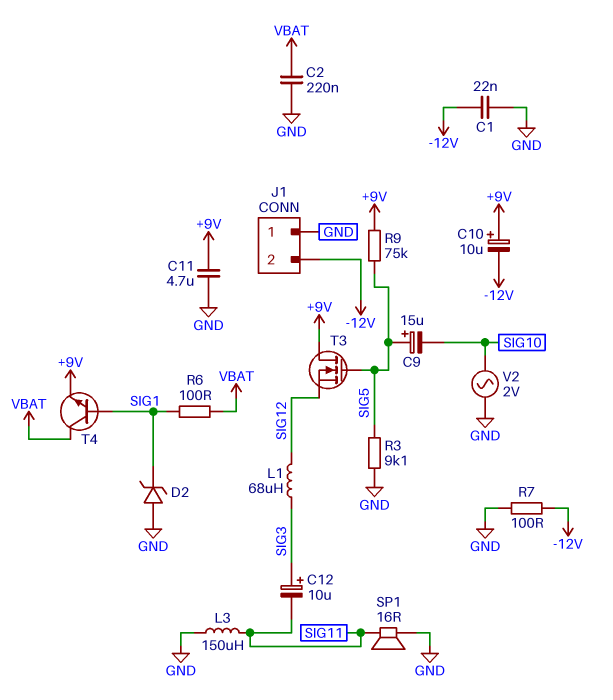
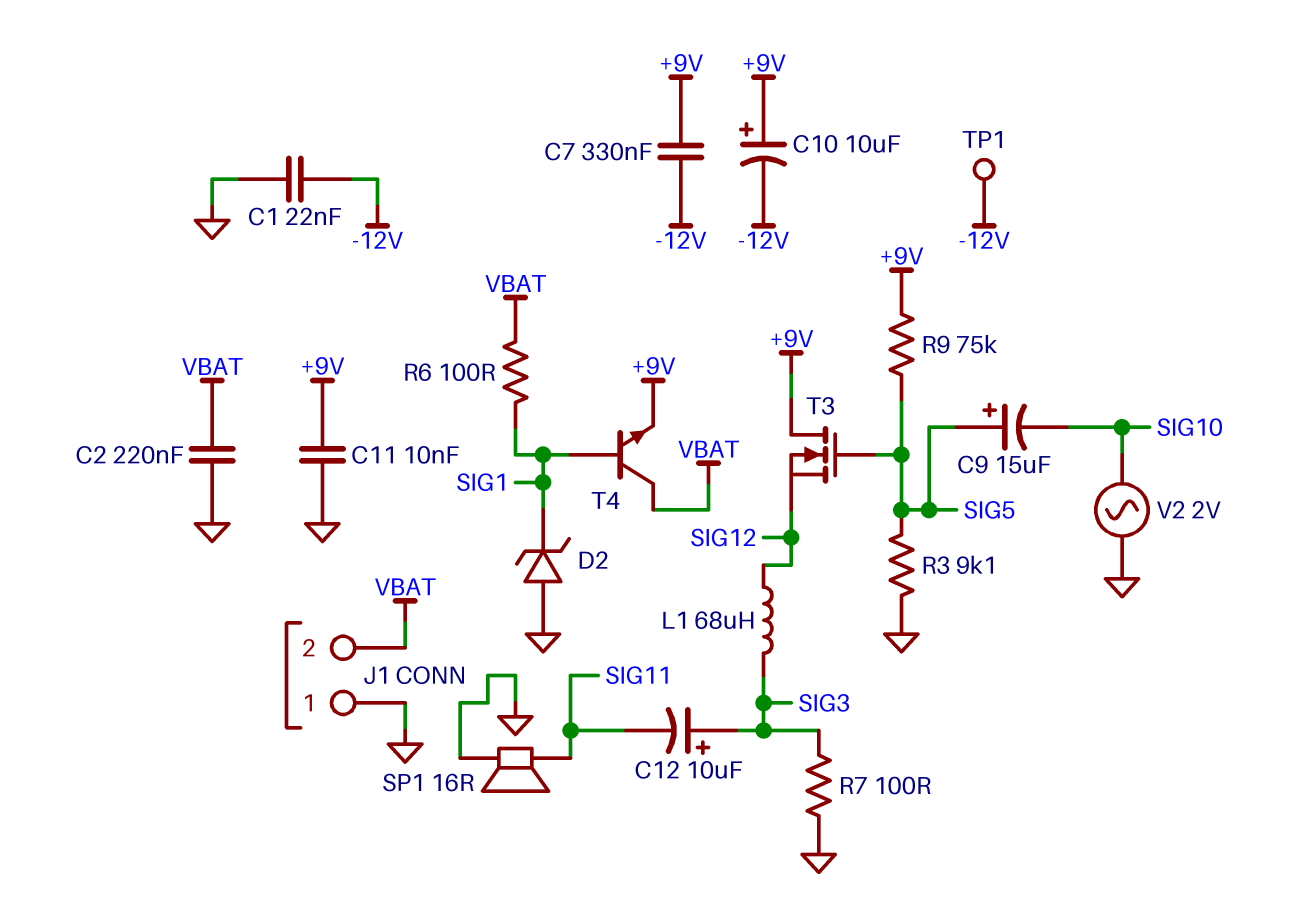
C7: none -> 330nF (+9V, -12V)
C11: 4.7uF (+9V, GND) -> 10nF (+9V, GND)
J1 pin 2: -12V -> VBAT
L3: 150uH (GND, SIG11) -> none
R7: 100 (-12V, GND) -> 100 (GND, SIG3)
TP1: none -> test point (-12V)

